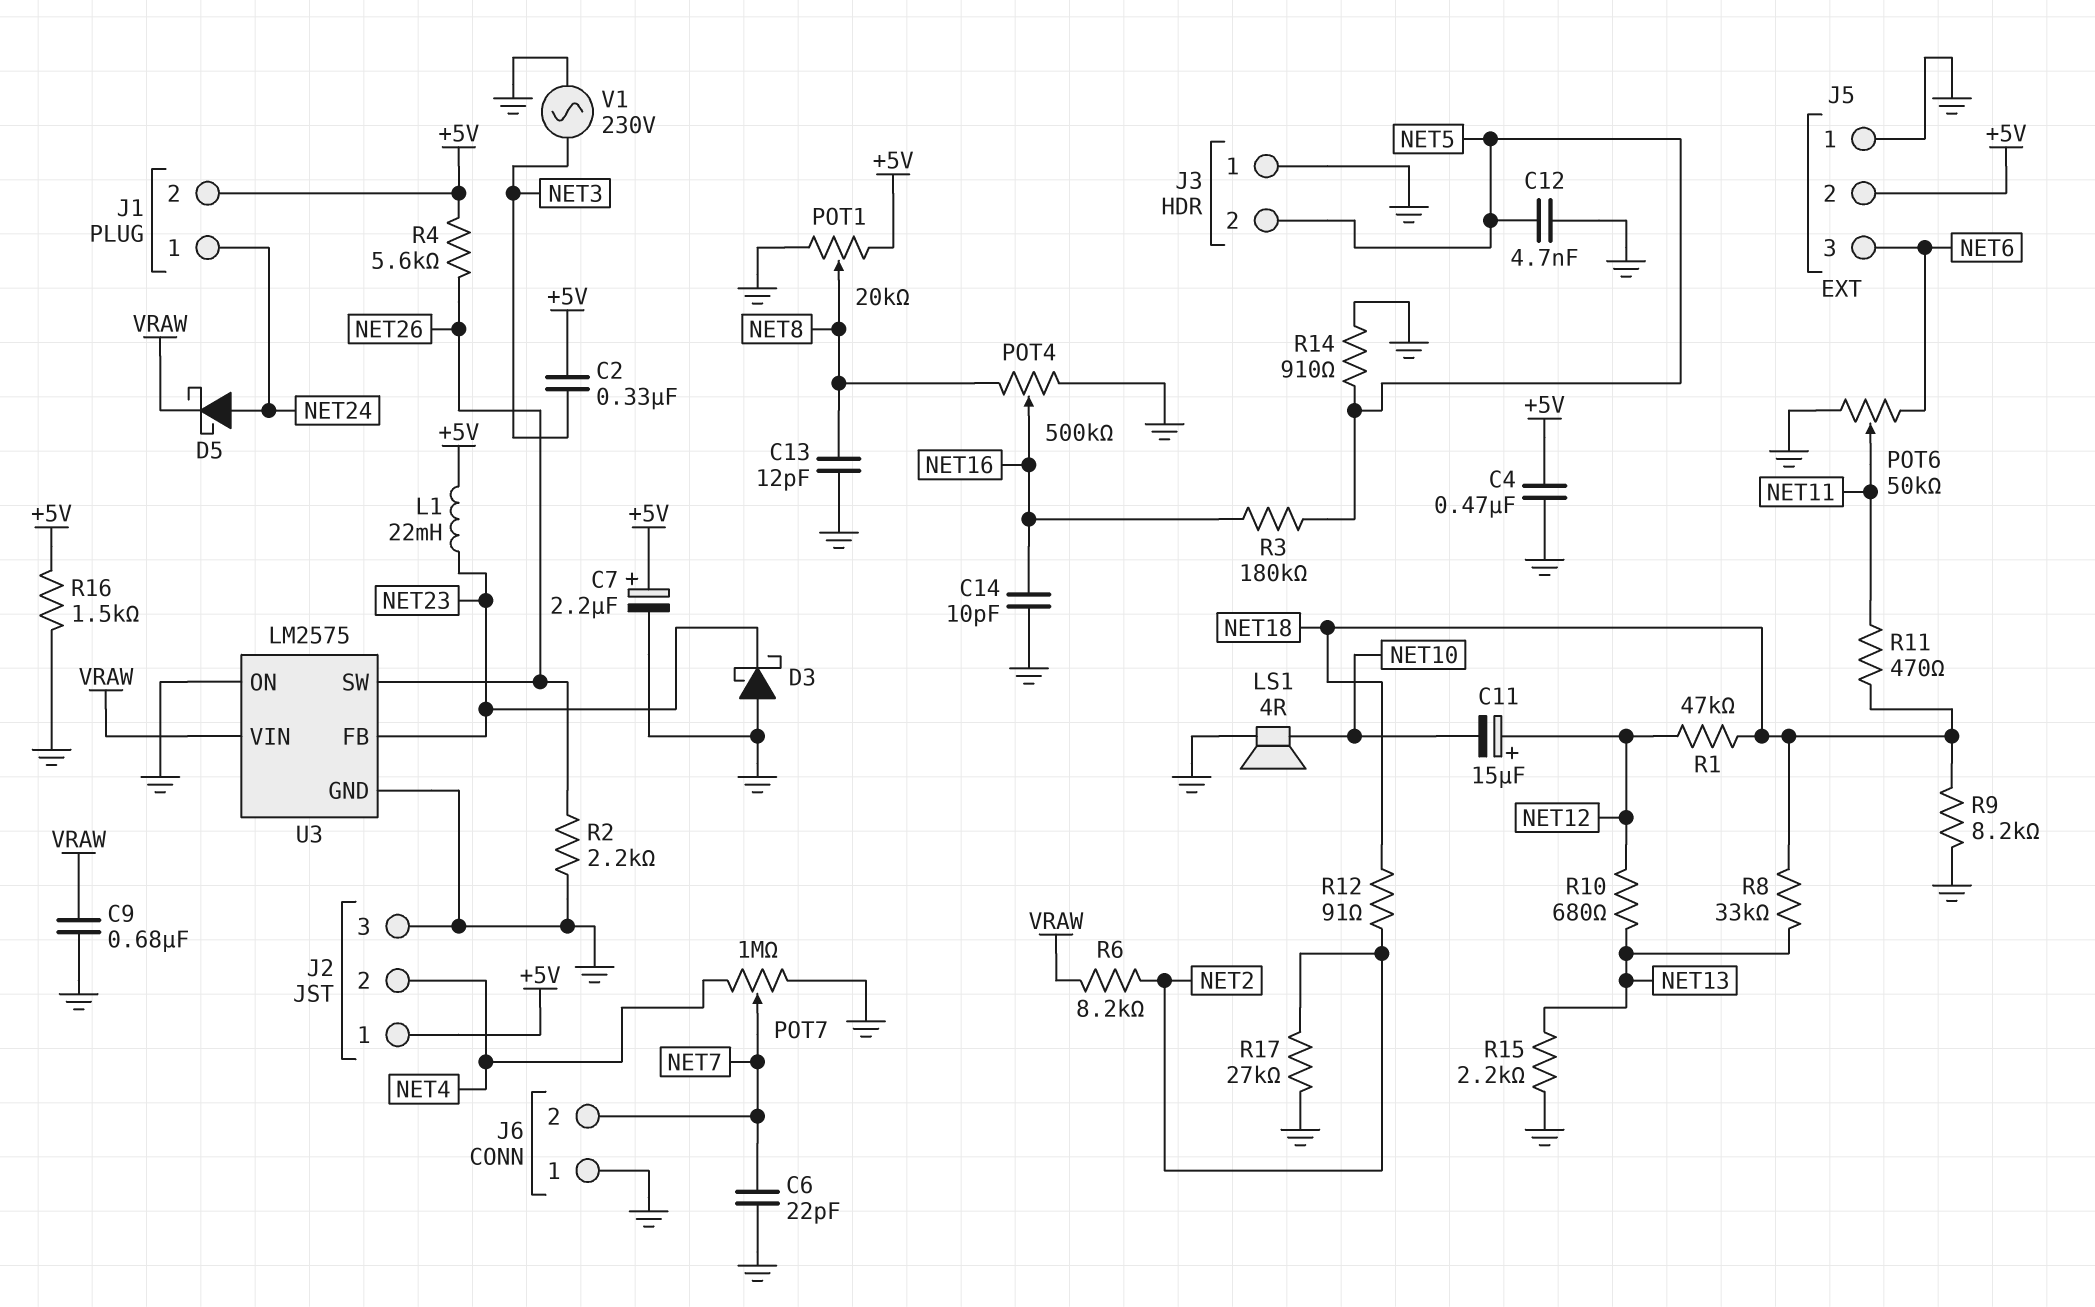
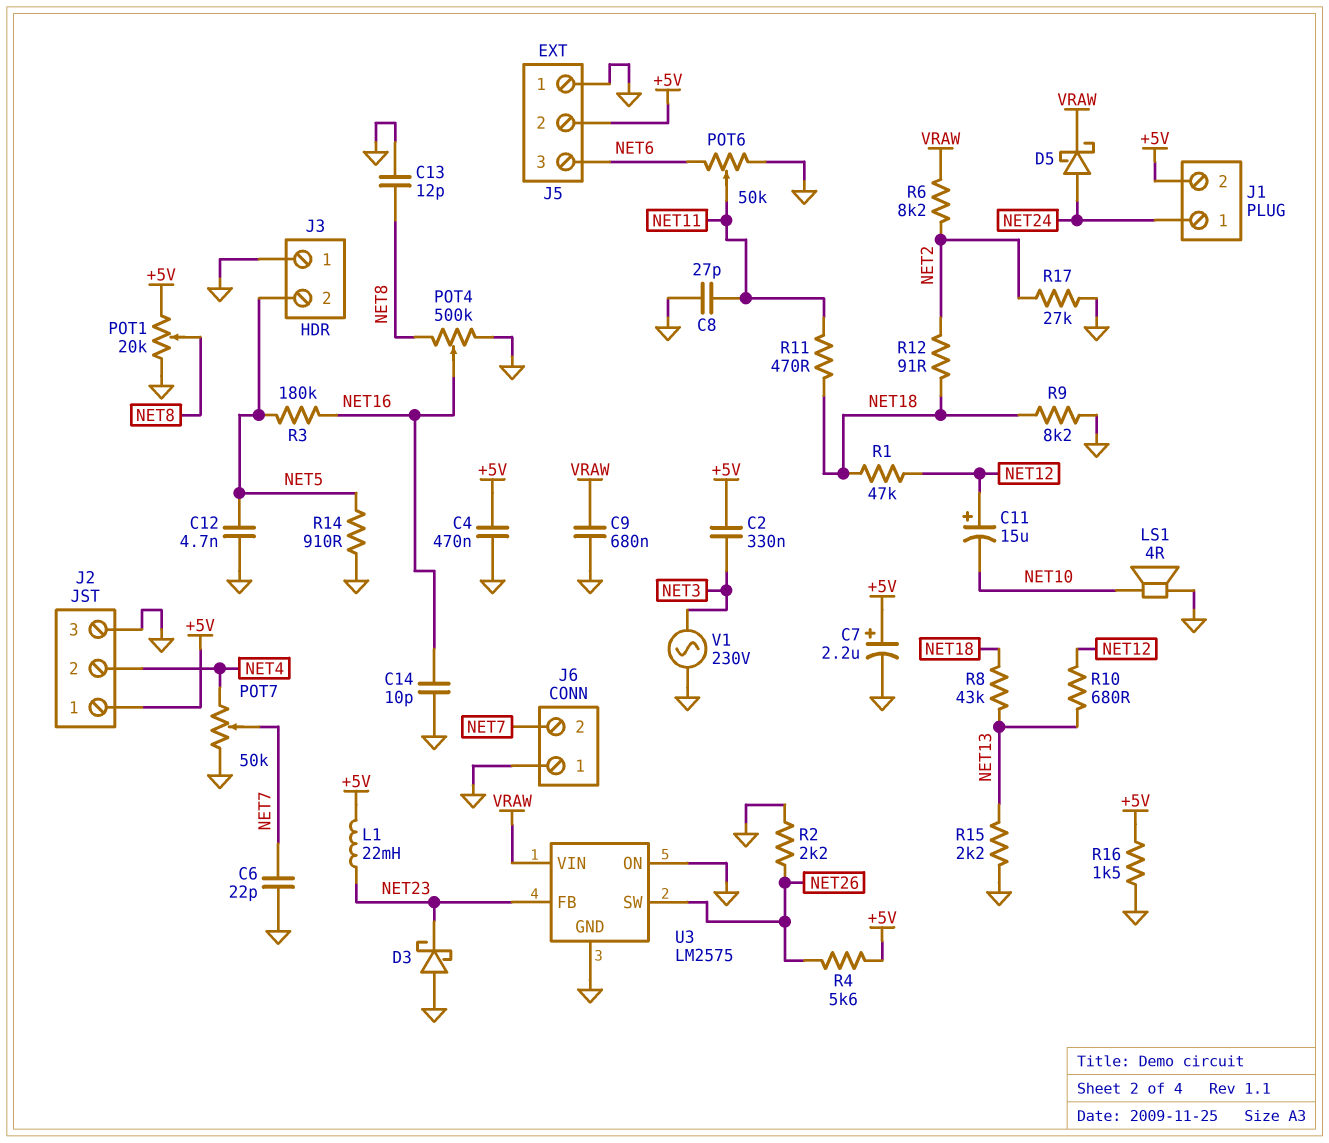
C8: none -> 27pF (GND, NET11)
POT7: 1M (GND, NET4, wiper NET7) -> 50k (GND, NET4, wiper NET7)
R8: 33k (NET13, NET18) -> 43k (NET13, NET18)

